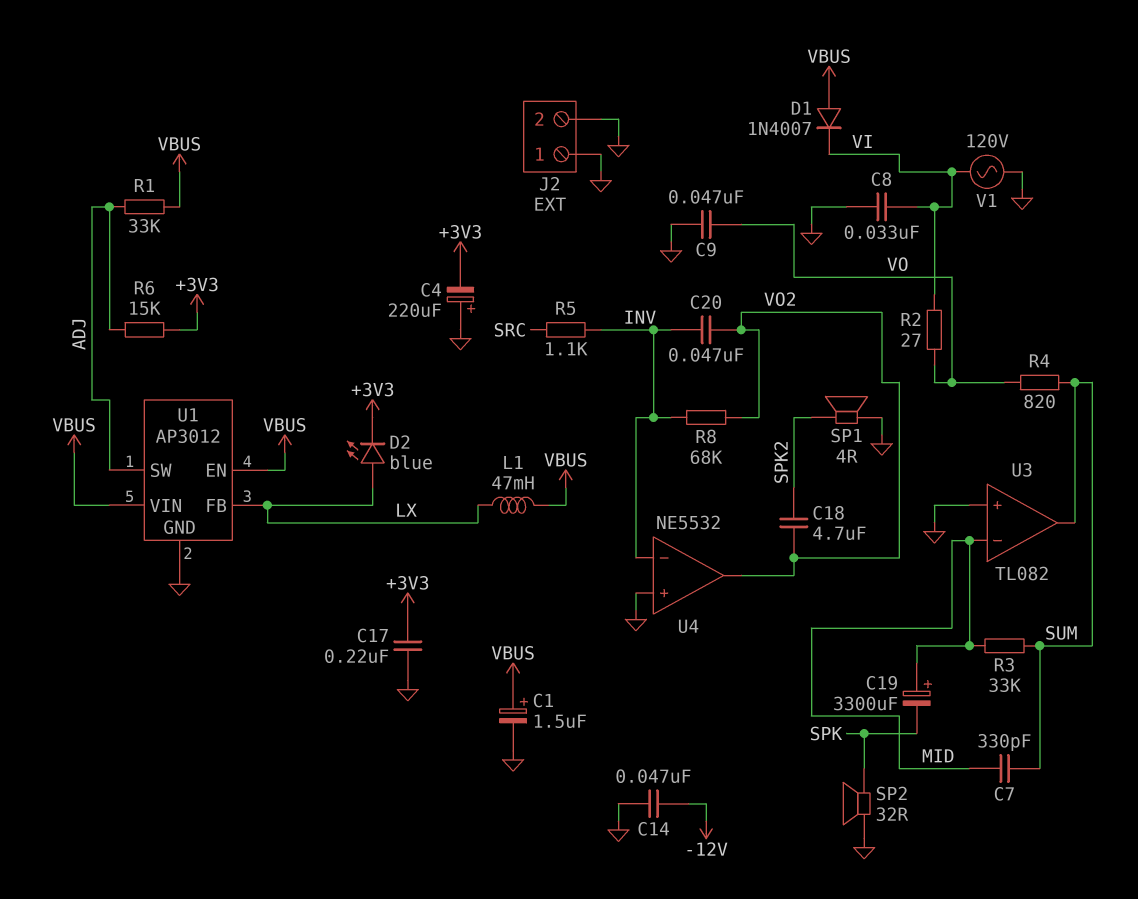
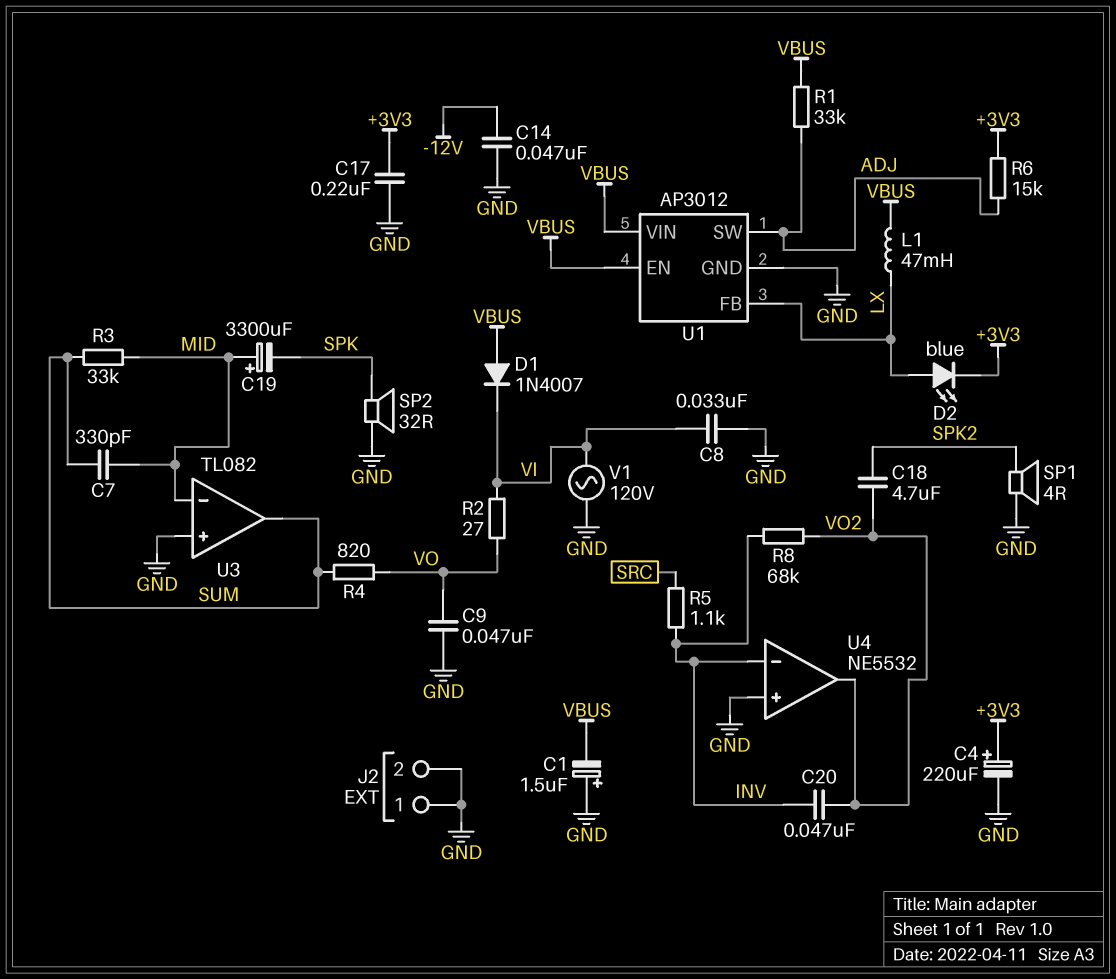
C1: 1.5uF (plus VBUS, minus GND) -> 1.5uF (plus GND, minus VBUS)
C4: 220uF (plus GND, minus +3V3) -> 220uF (plus +3V3, minus GND)

